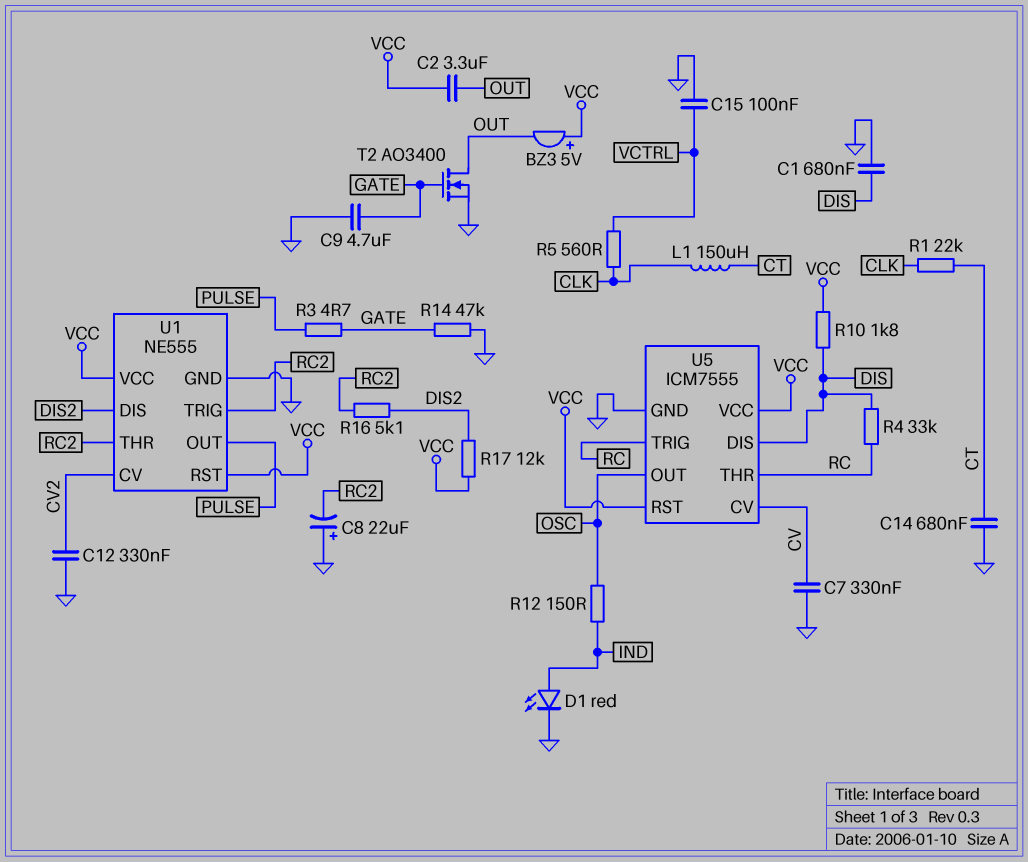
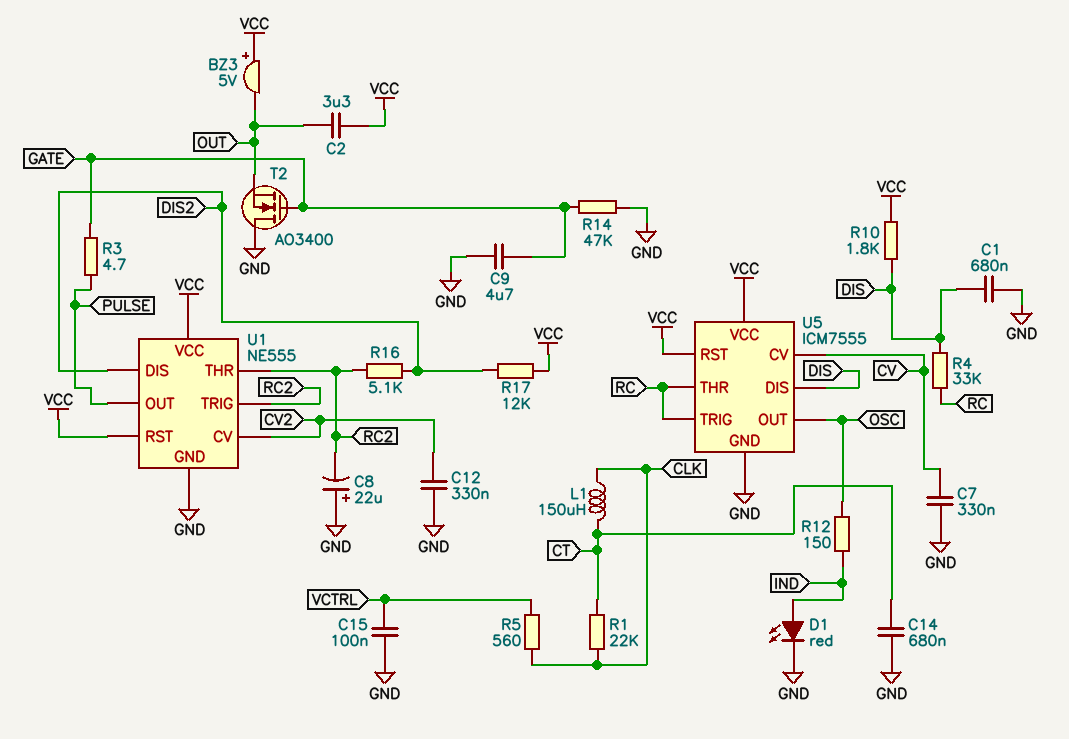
T2: NMOS AO3400 (G GATE, D OUT, S GND) -> NMOS AO3400 (G GATE, D GND, S OUT)

